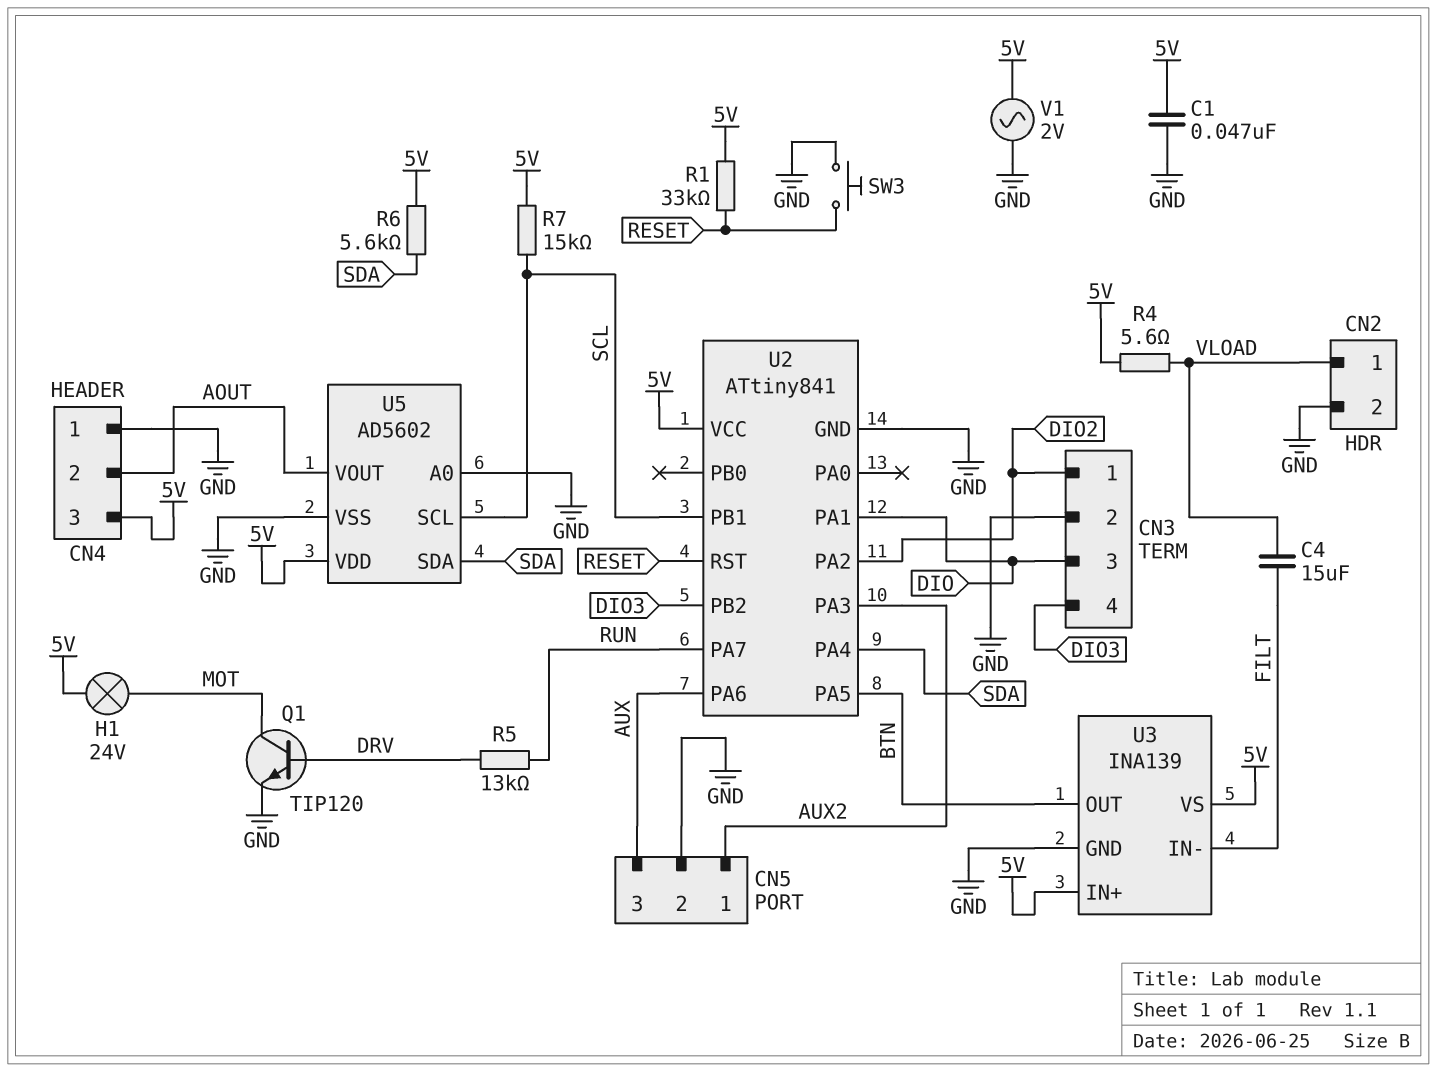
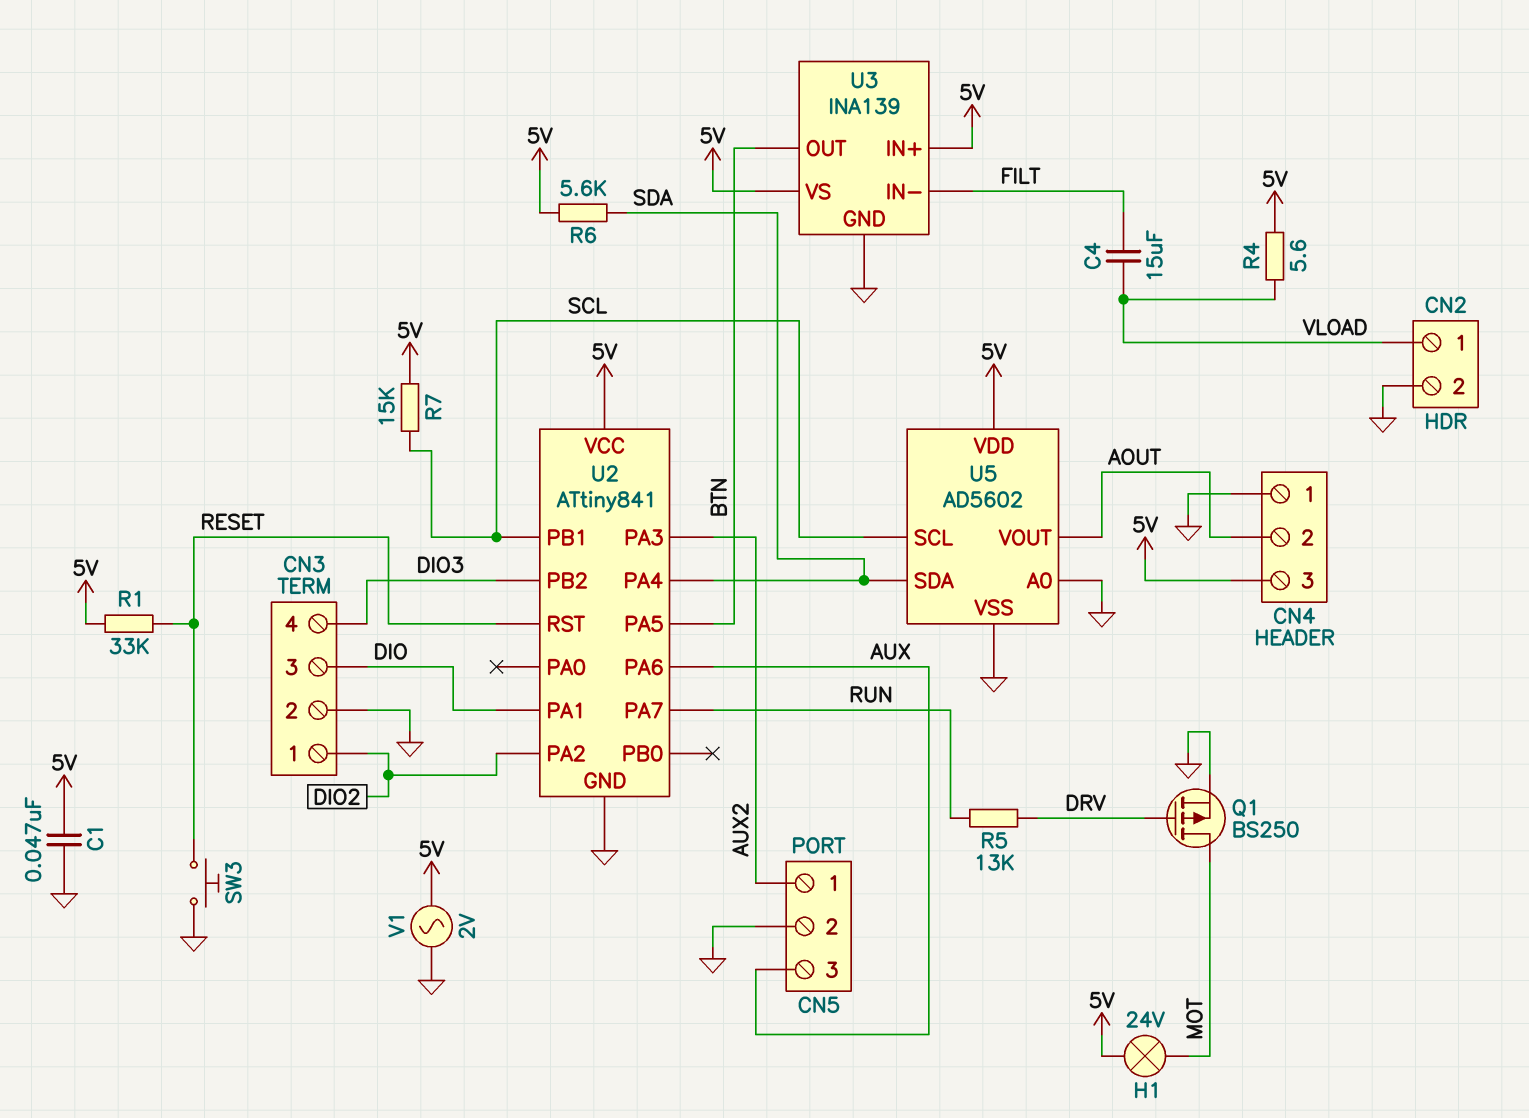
Q1: NPN TIP120 (B DRV, C MOT, E GND) -> PMOS BS250 (G DRV, D MOT, S GND)

